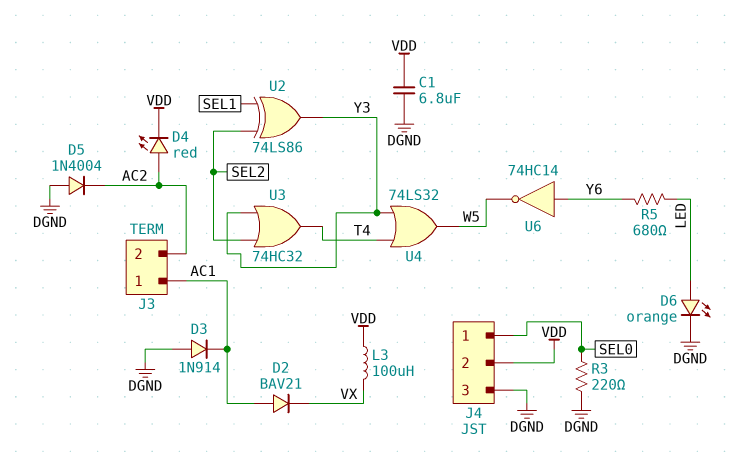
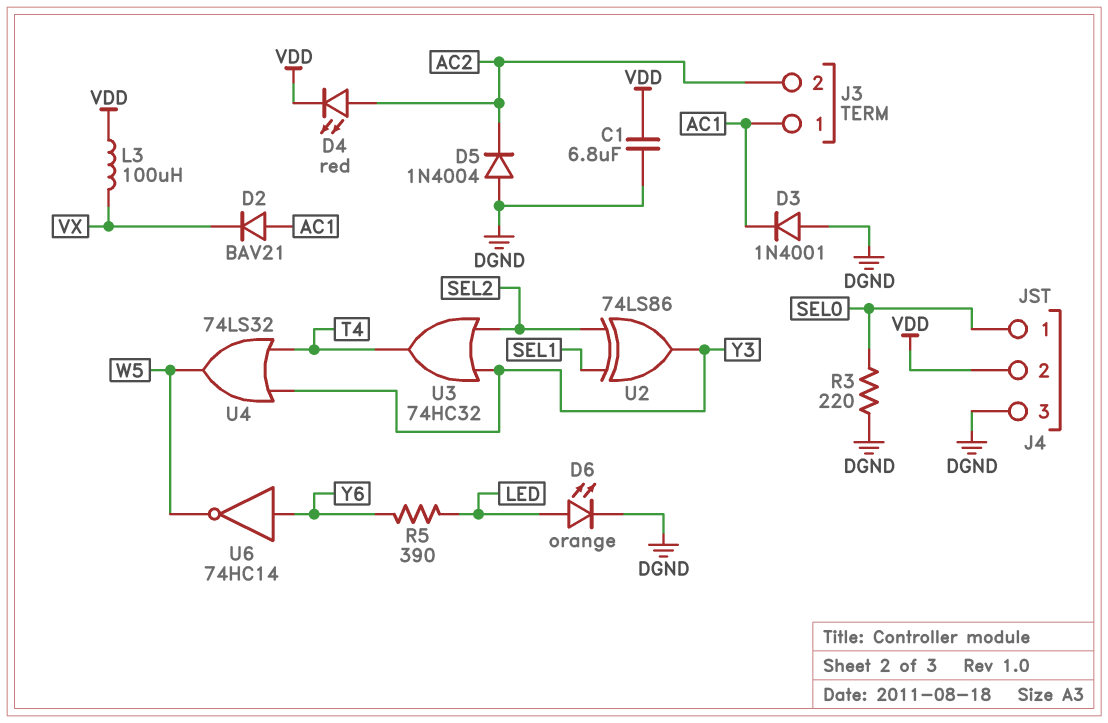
D3: diode 1N914 (A DGND, K AC1) -> diode 1N4001 (A DGND, K AC1)
R5: 680 (LED, Y6) -> 390 (LED, Y6)

